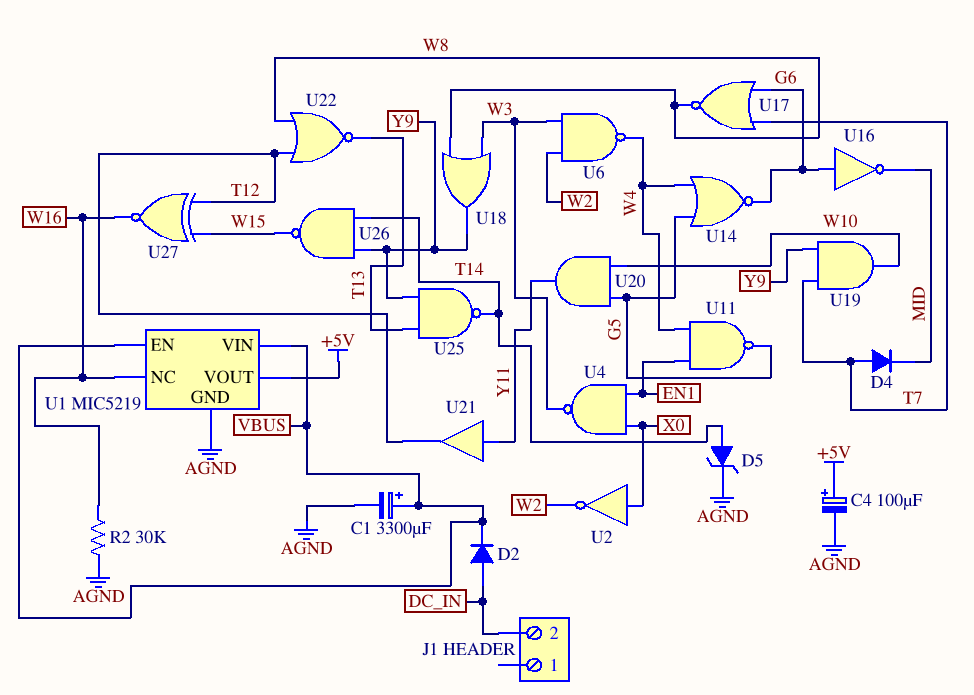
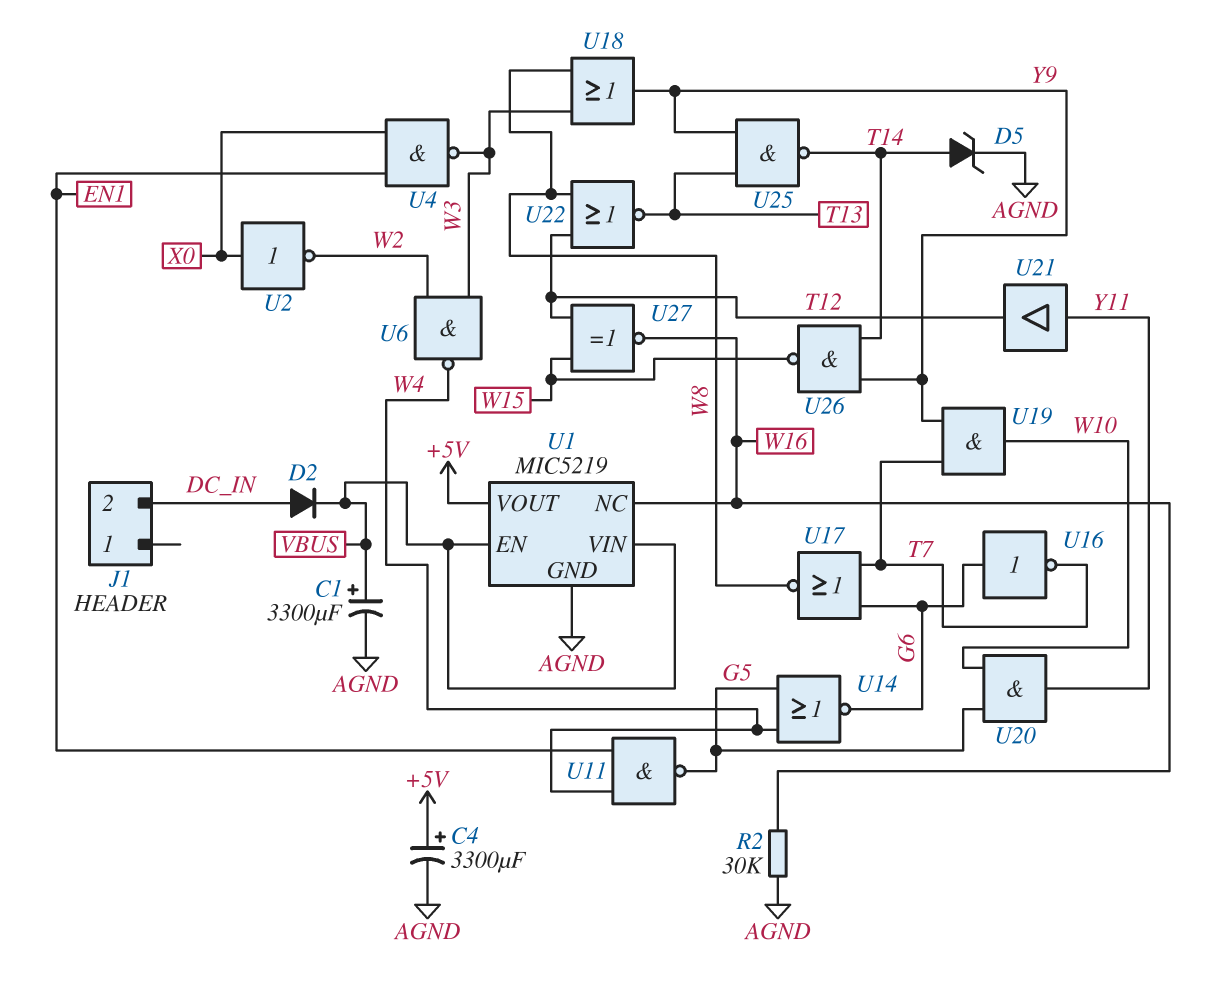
C4: 100uF (plus +5V, minus AGND) -> 3300uF (plus +5V, minus AGND)
D4: diode (A T7, K MID) -> none
U16: NOT (in G6, out MID) -> NOT (in G6, out T7)

